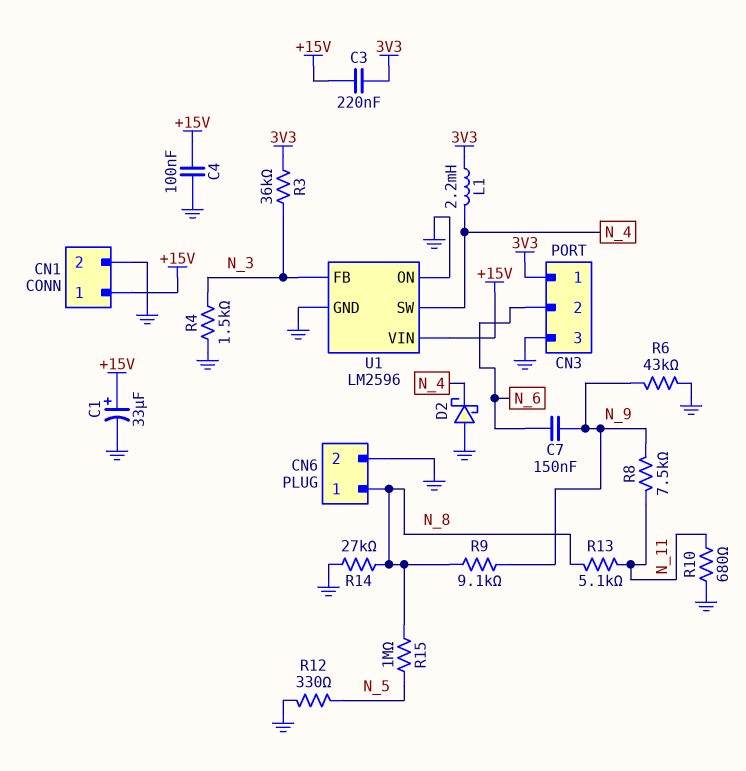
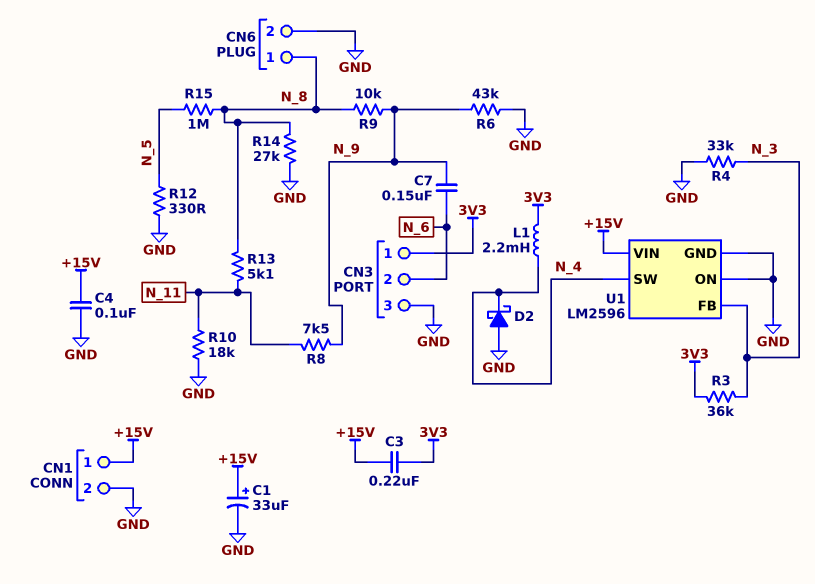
R4: 1.5k (GND, N_3) -> 33k (GND, N_3)
R9: 9.1k (N_8, N_9) -> 10k (N_8, N_9)
R10: 680 (GND, N_11) -> 18k (GND, N_11)

